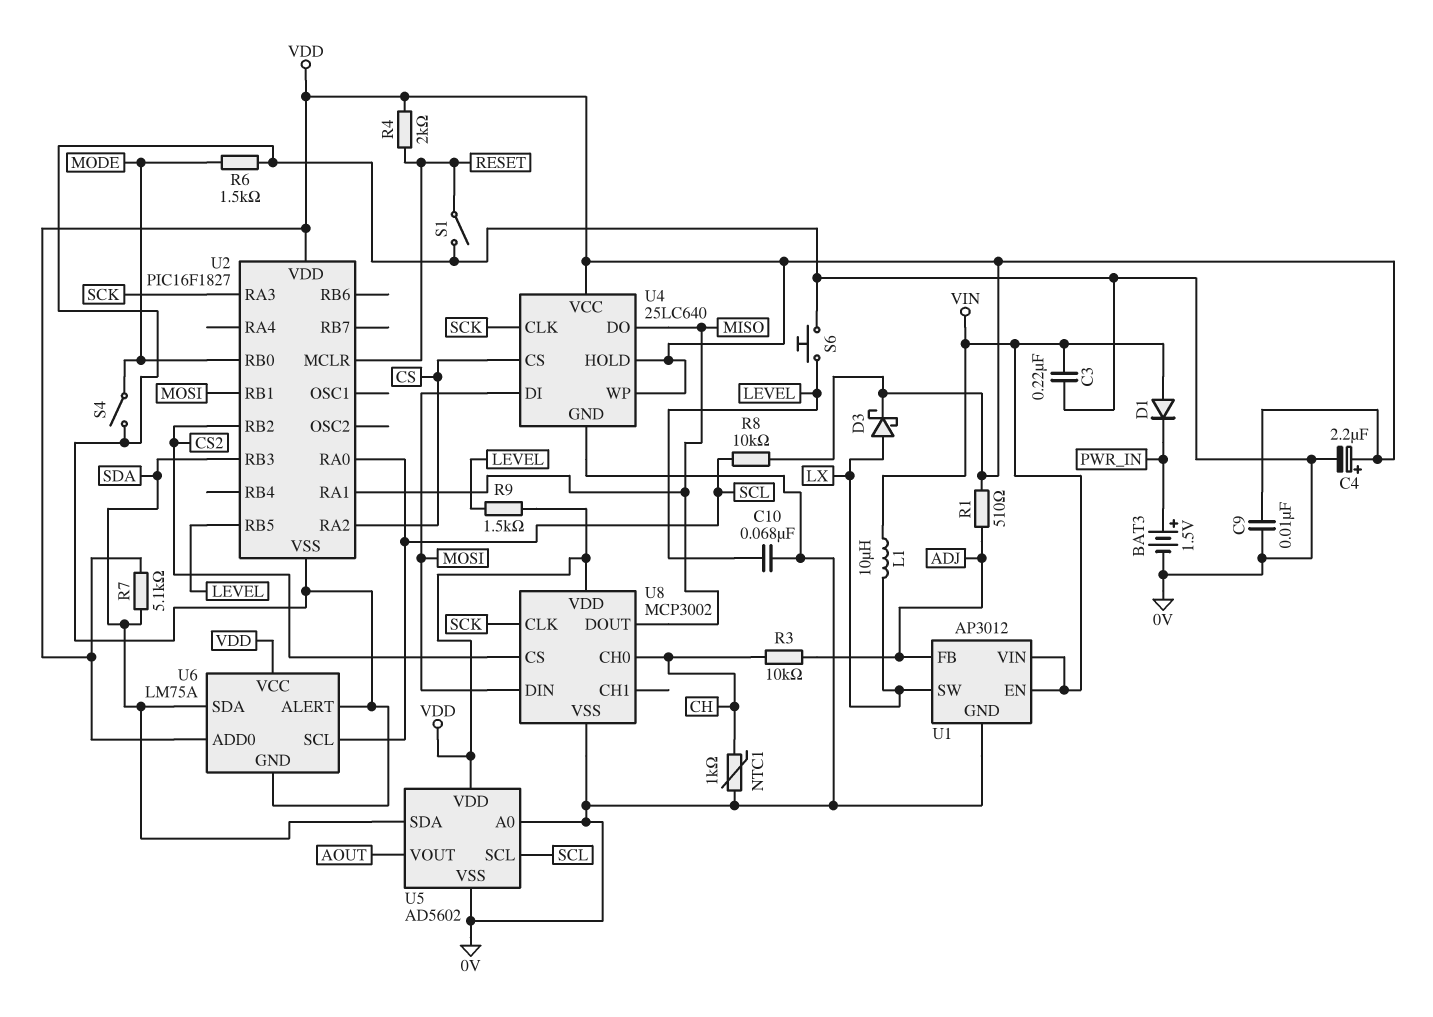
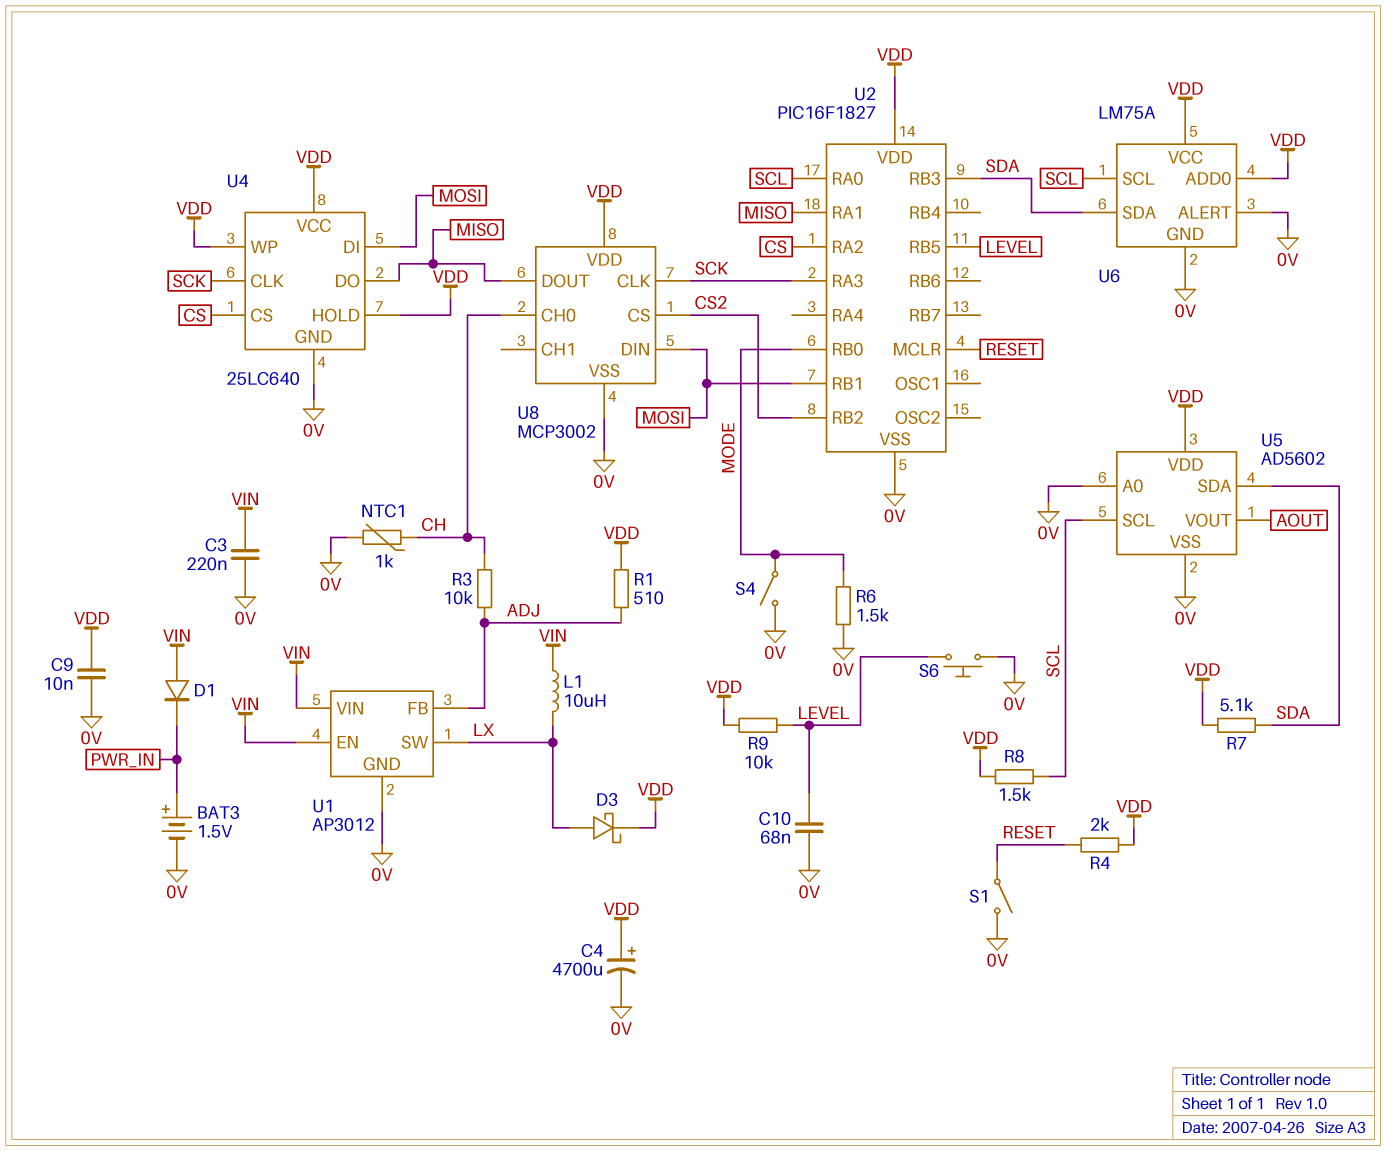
C4: 2.2uF (plus VDD, minus 0V) -> 4700uF (plus VDD, minus 0V)
R8: 10k (SCL, VDD) -> 1.5k (SCL, VDD)
R9: 1.5k (LEVEL, VDD) -> 10k (LEVEL, VDD)

